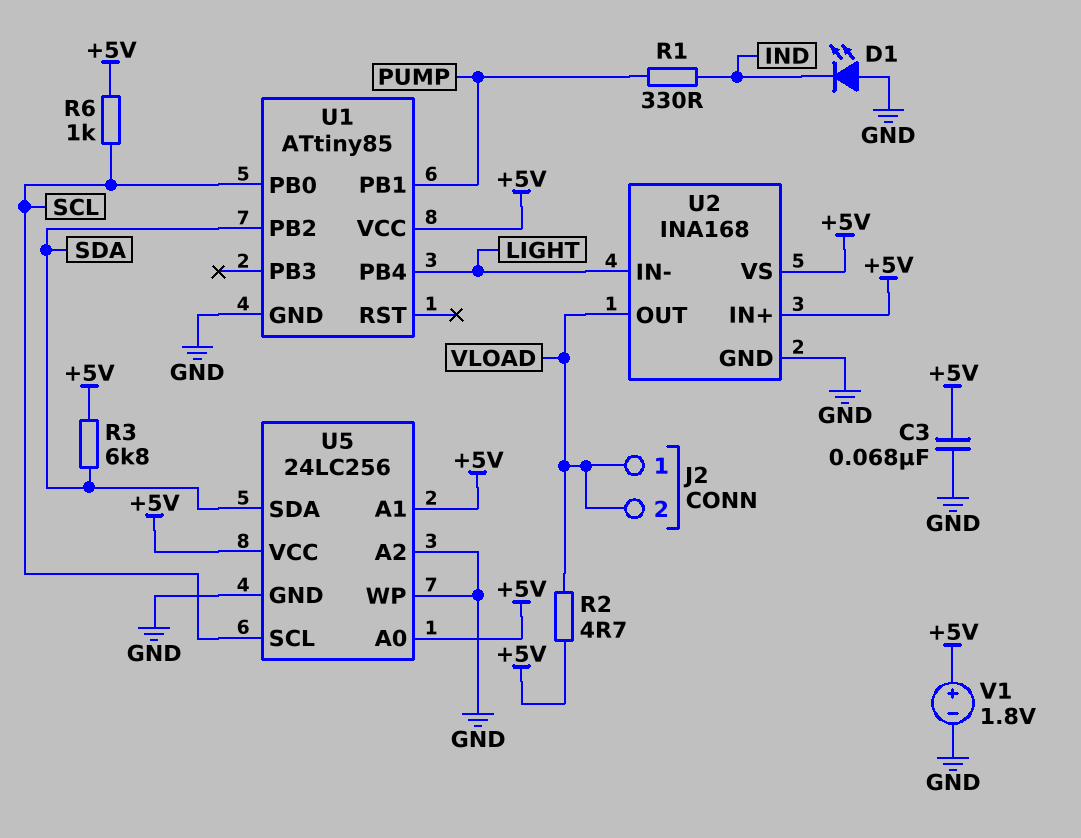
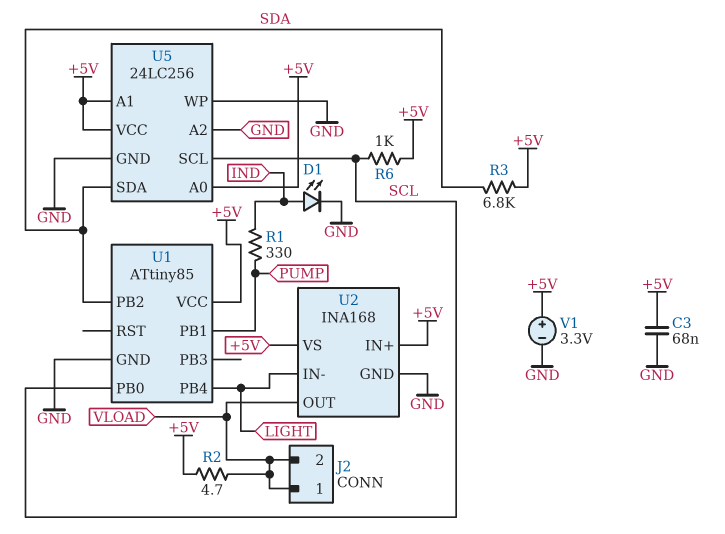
D1: LED (A GND, K IND) -> LED (A IND, K GND)
V1: 1.8V (plus +5V, minus GND) -> 3.3V (plus +5V, minus GND)

